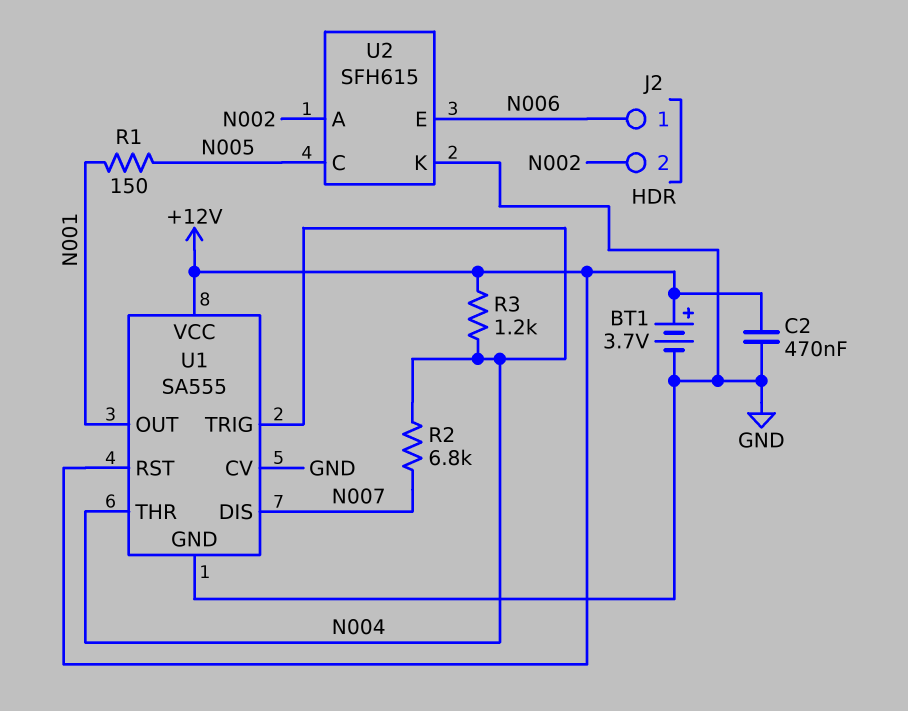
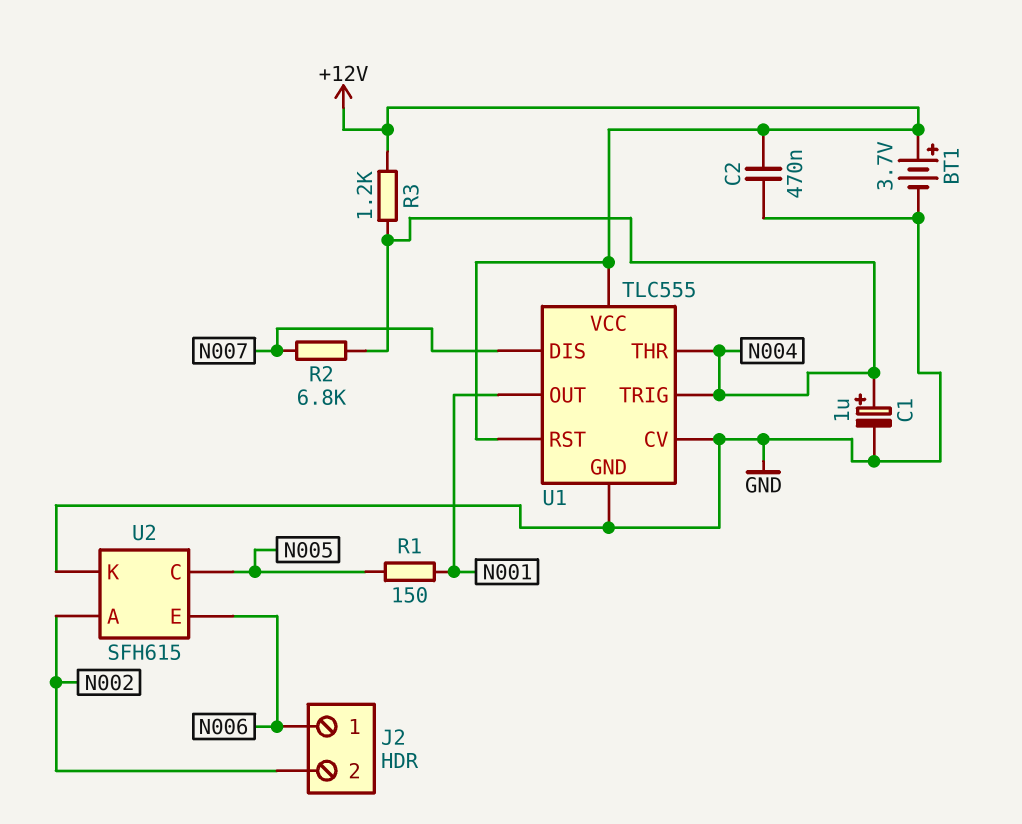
C1: none -> 1uF (plus N004, minus GND)
U1: SA555 -> TLC555

